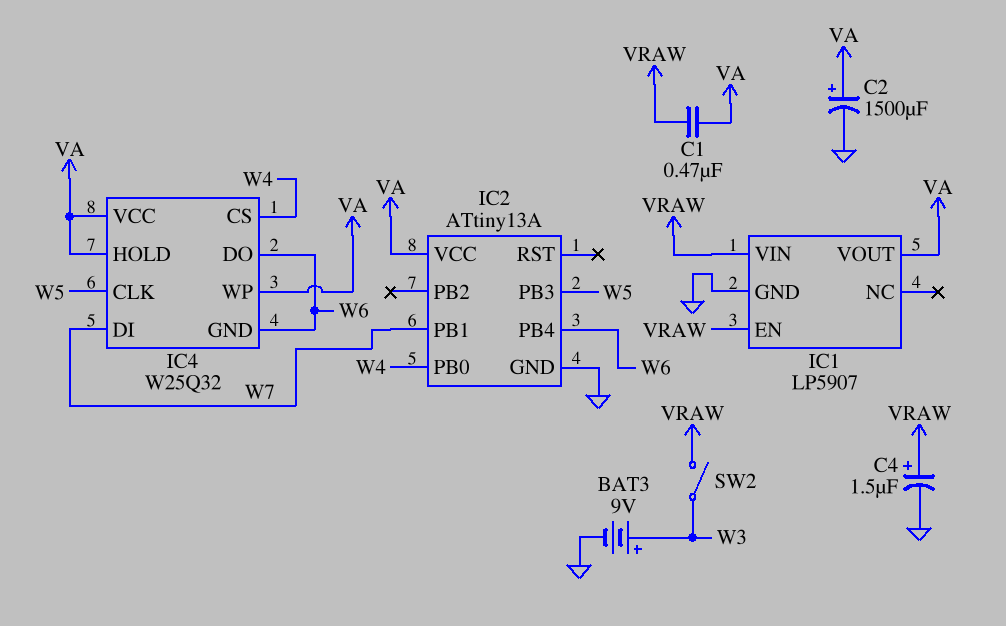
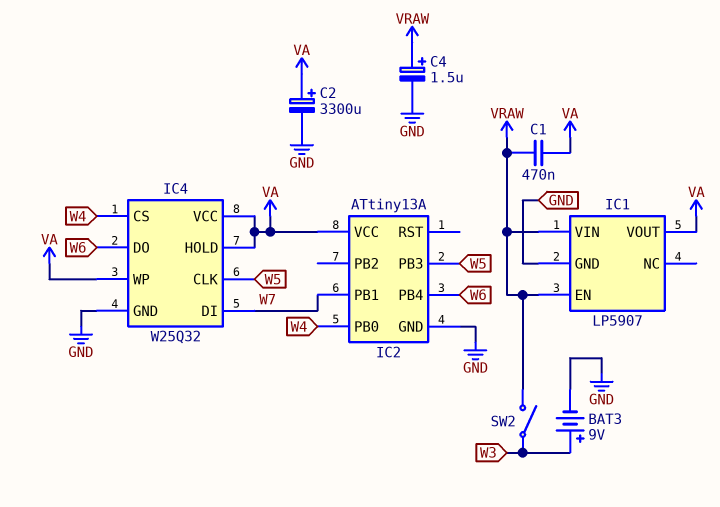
C2: 1500uF (plus VA, minus GND) -> 3300uF (plus VA, minus GND)
IC4 pin GND: W6 -> GND

